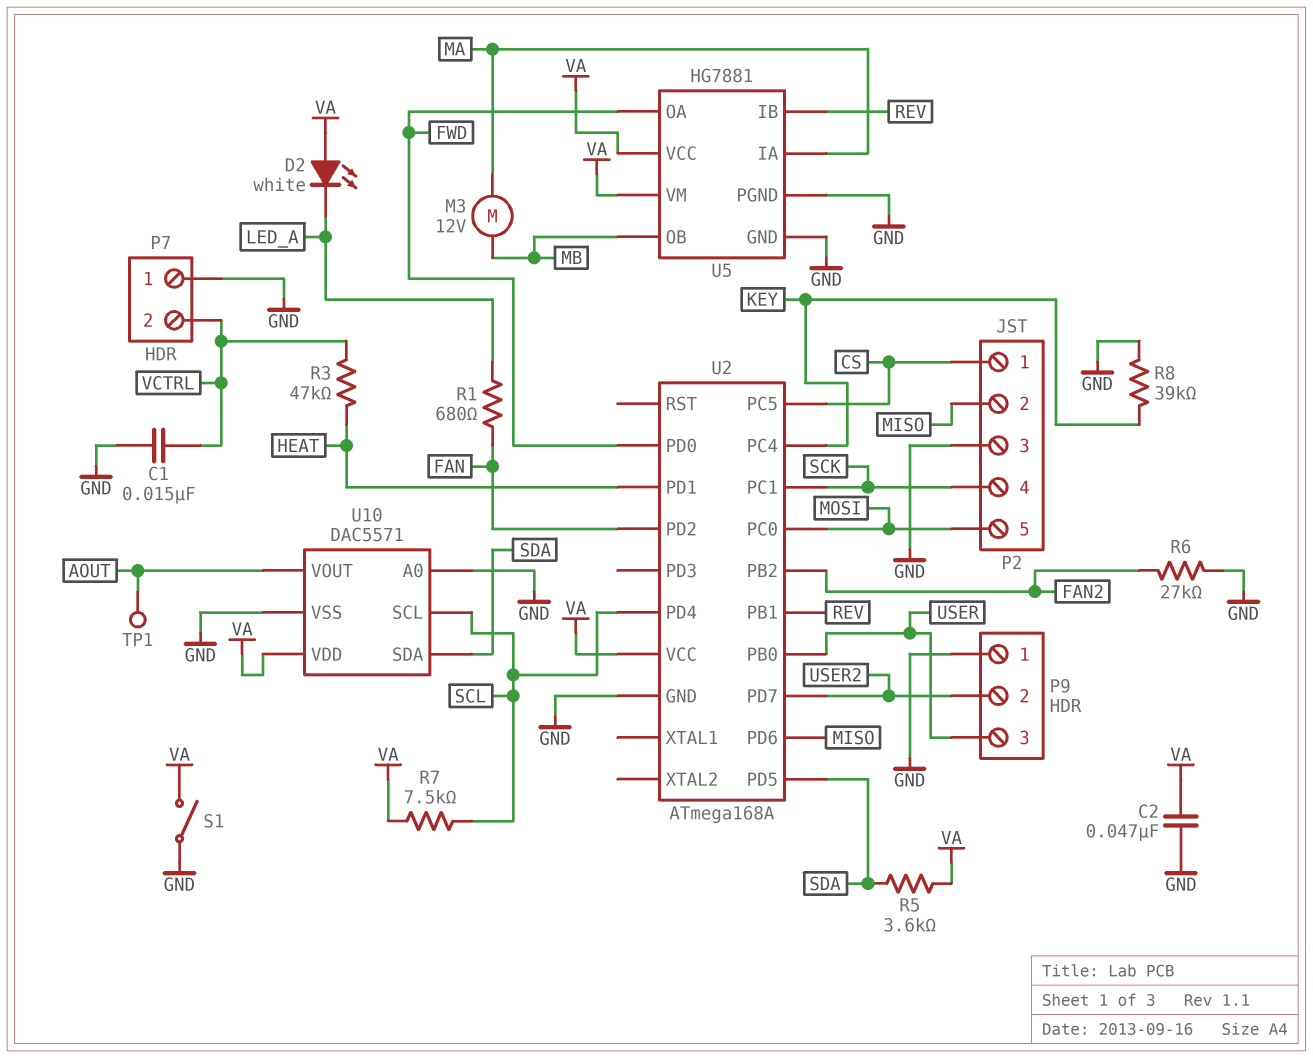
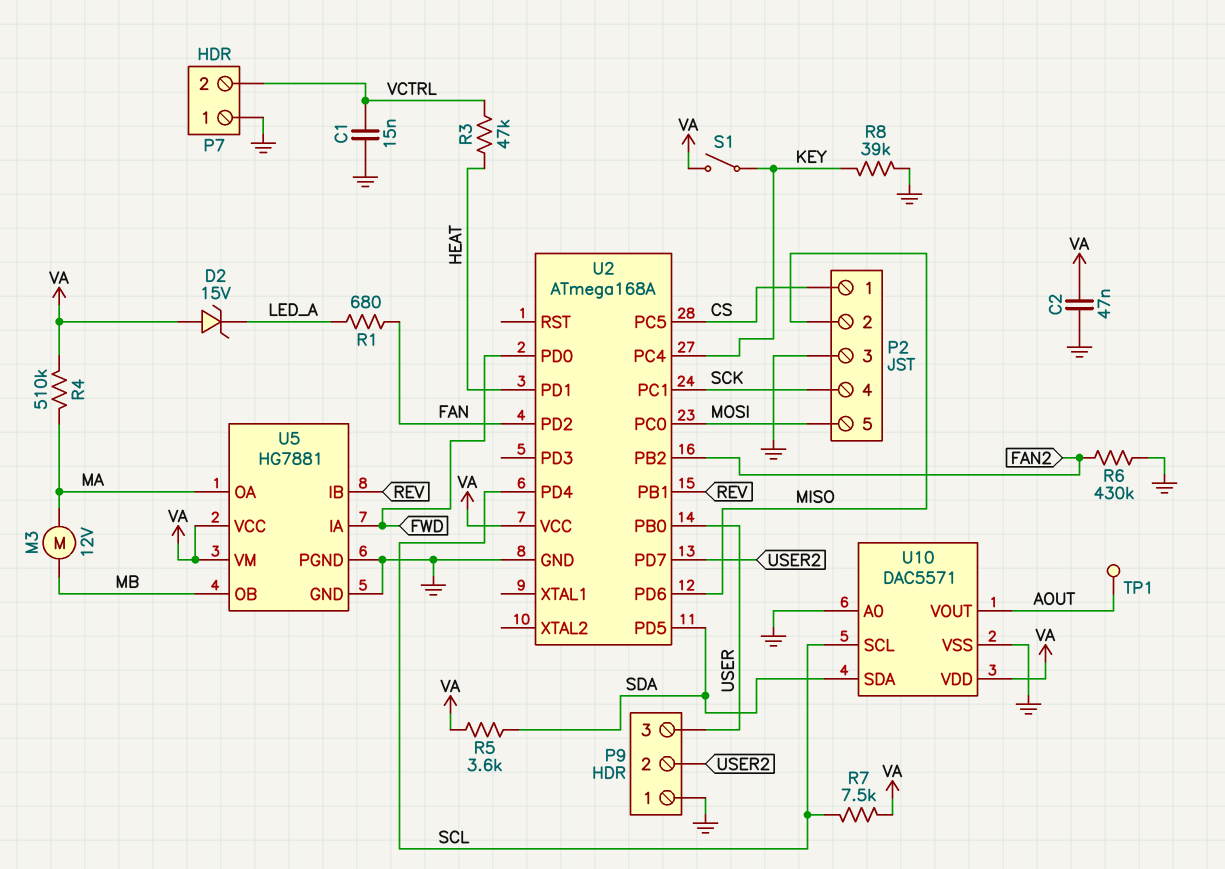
D2: LED white (A VA, K LED_A) -> zener 15V (A VA, K LED_A)
R4: none -> 510k (MA, VA)
R6: 27k (FAN2, GND) -> 430k (FAN2, GND)
S1: switch (GND, VA) -> switch (KEY, VA)
U5 pin IA: MA -> FWD
U5 pin OA: FWD -> MA

